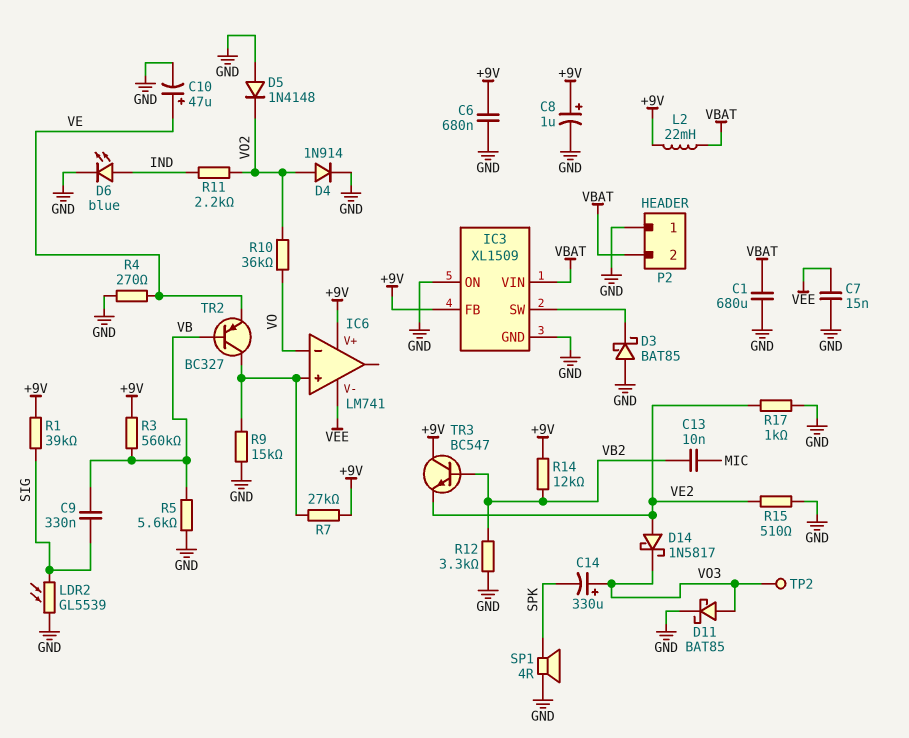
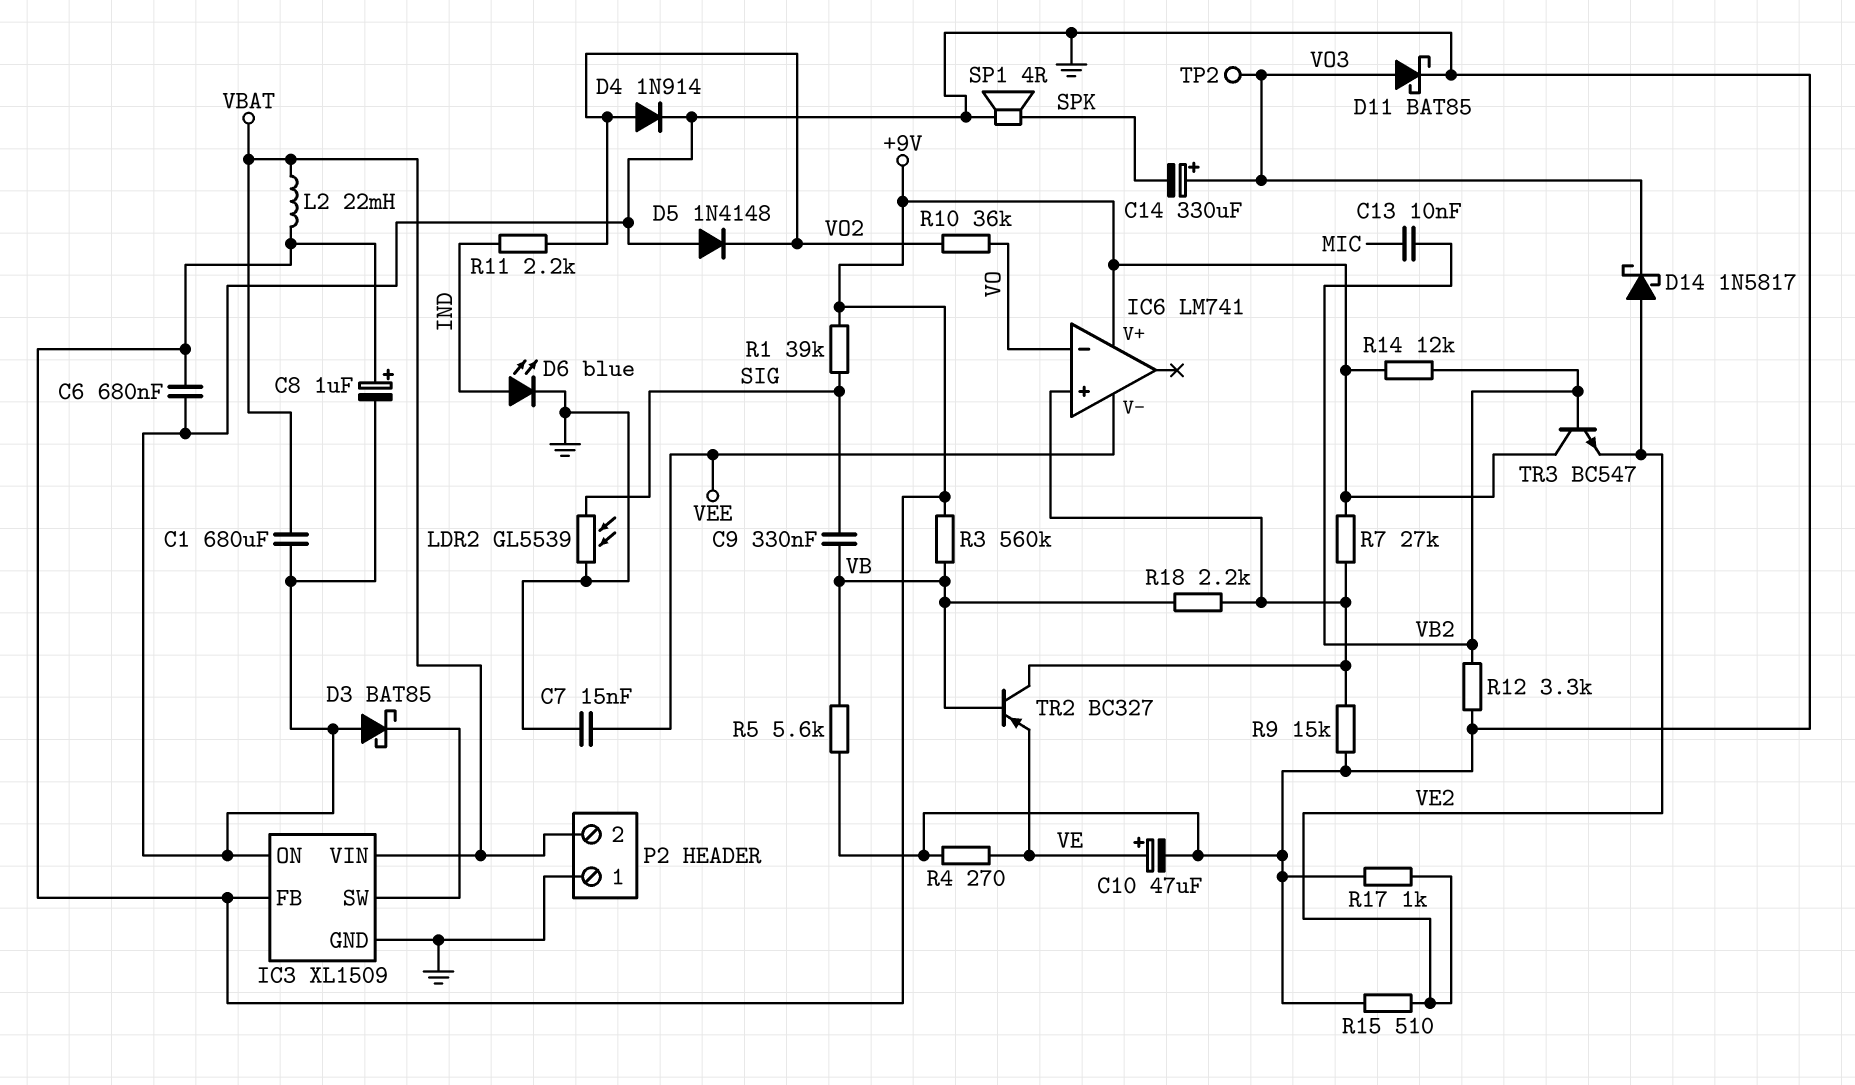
R18: none -> 2.2k (IC6/in+, VB)

